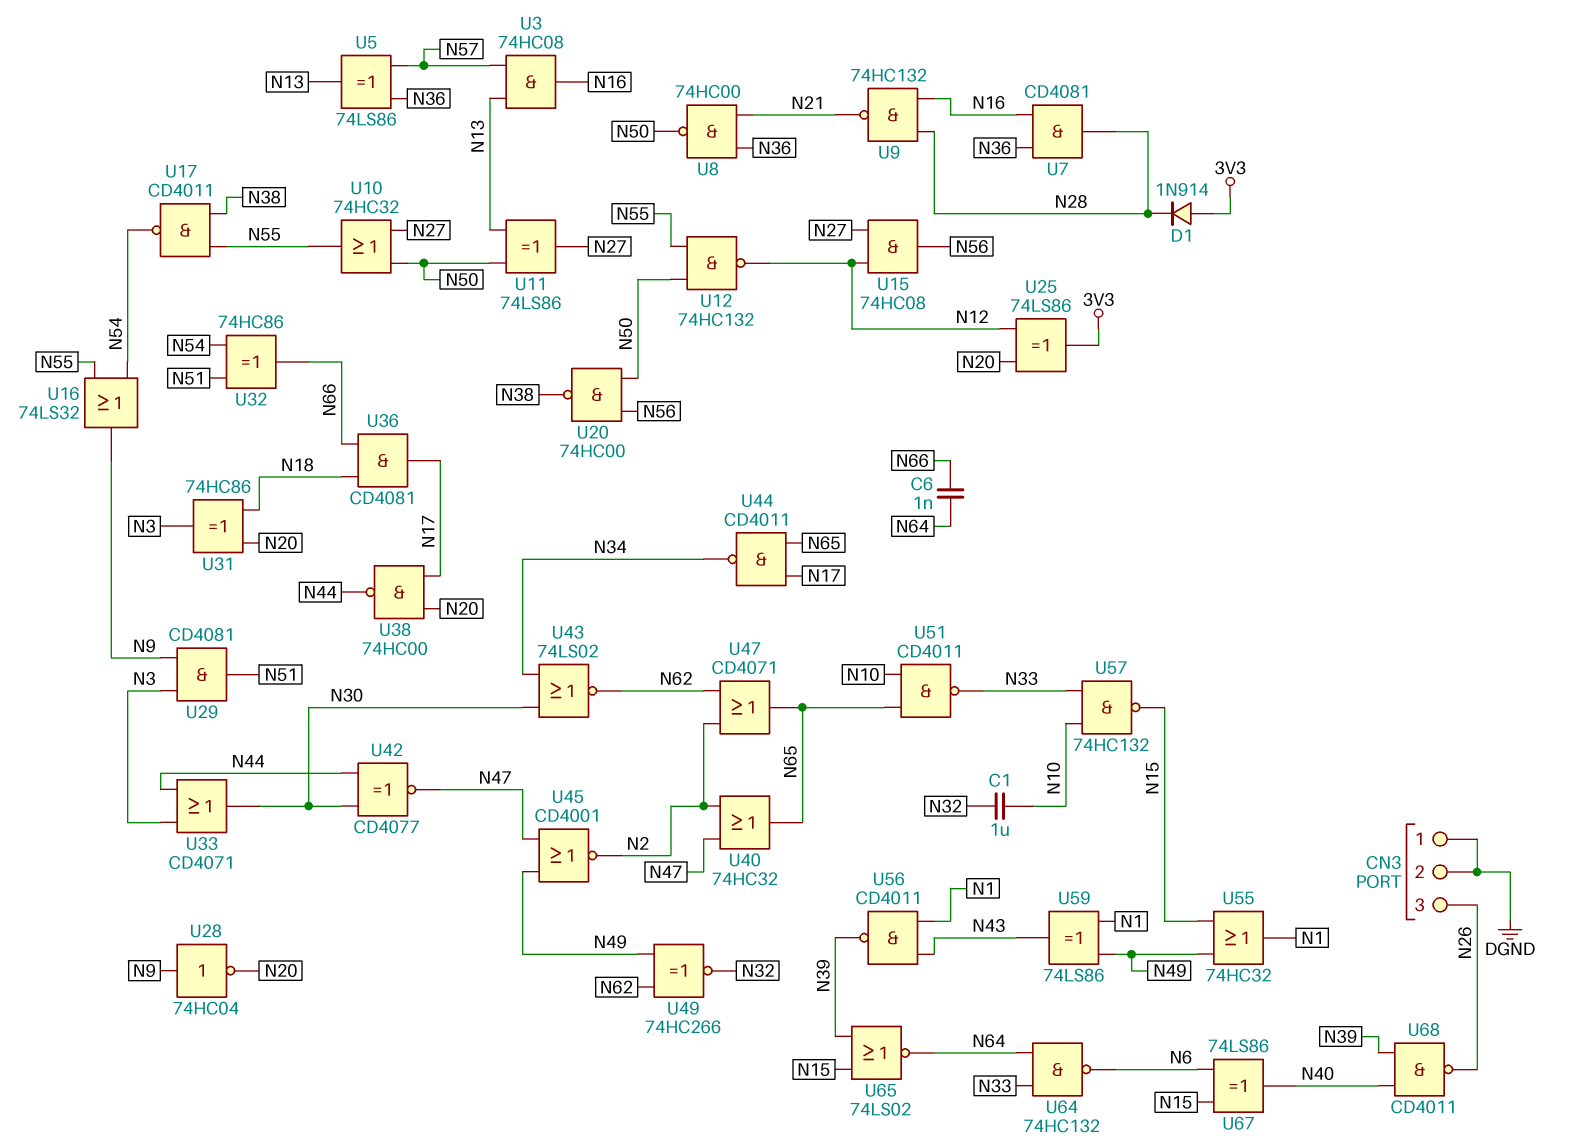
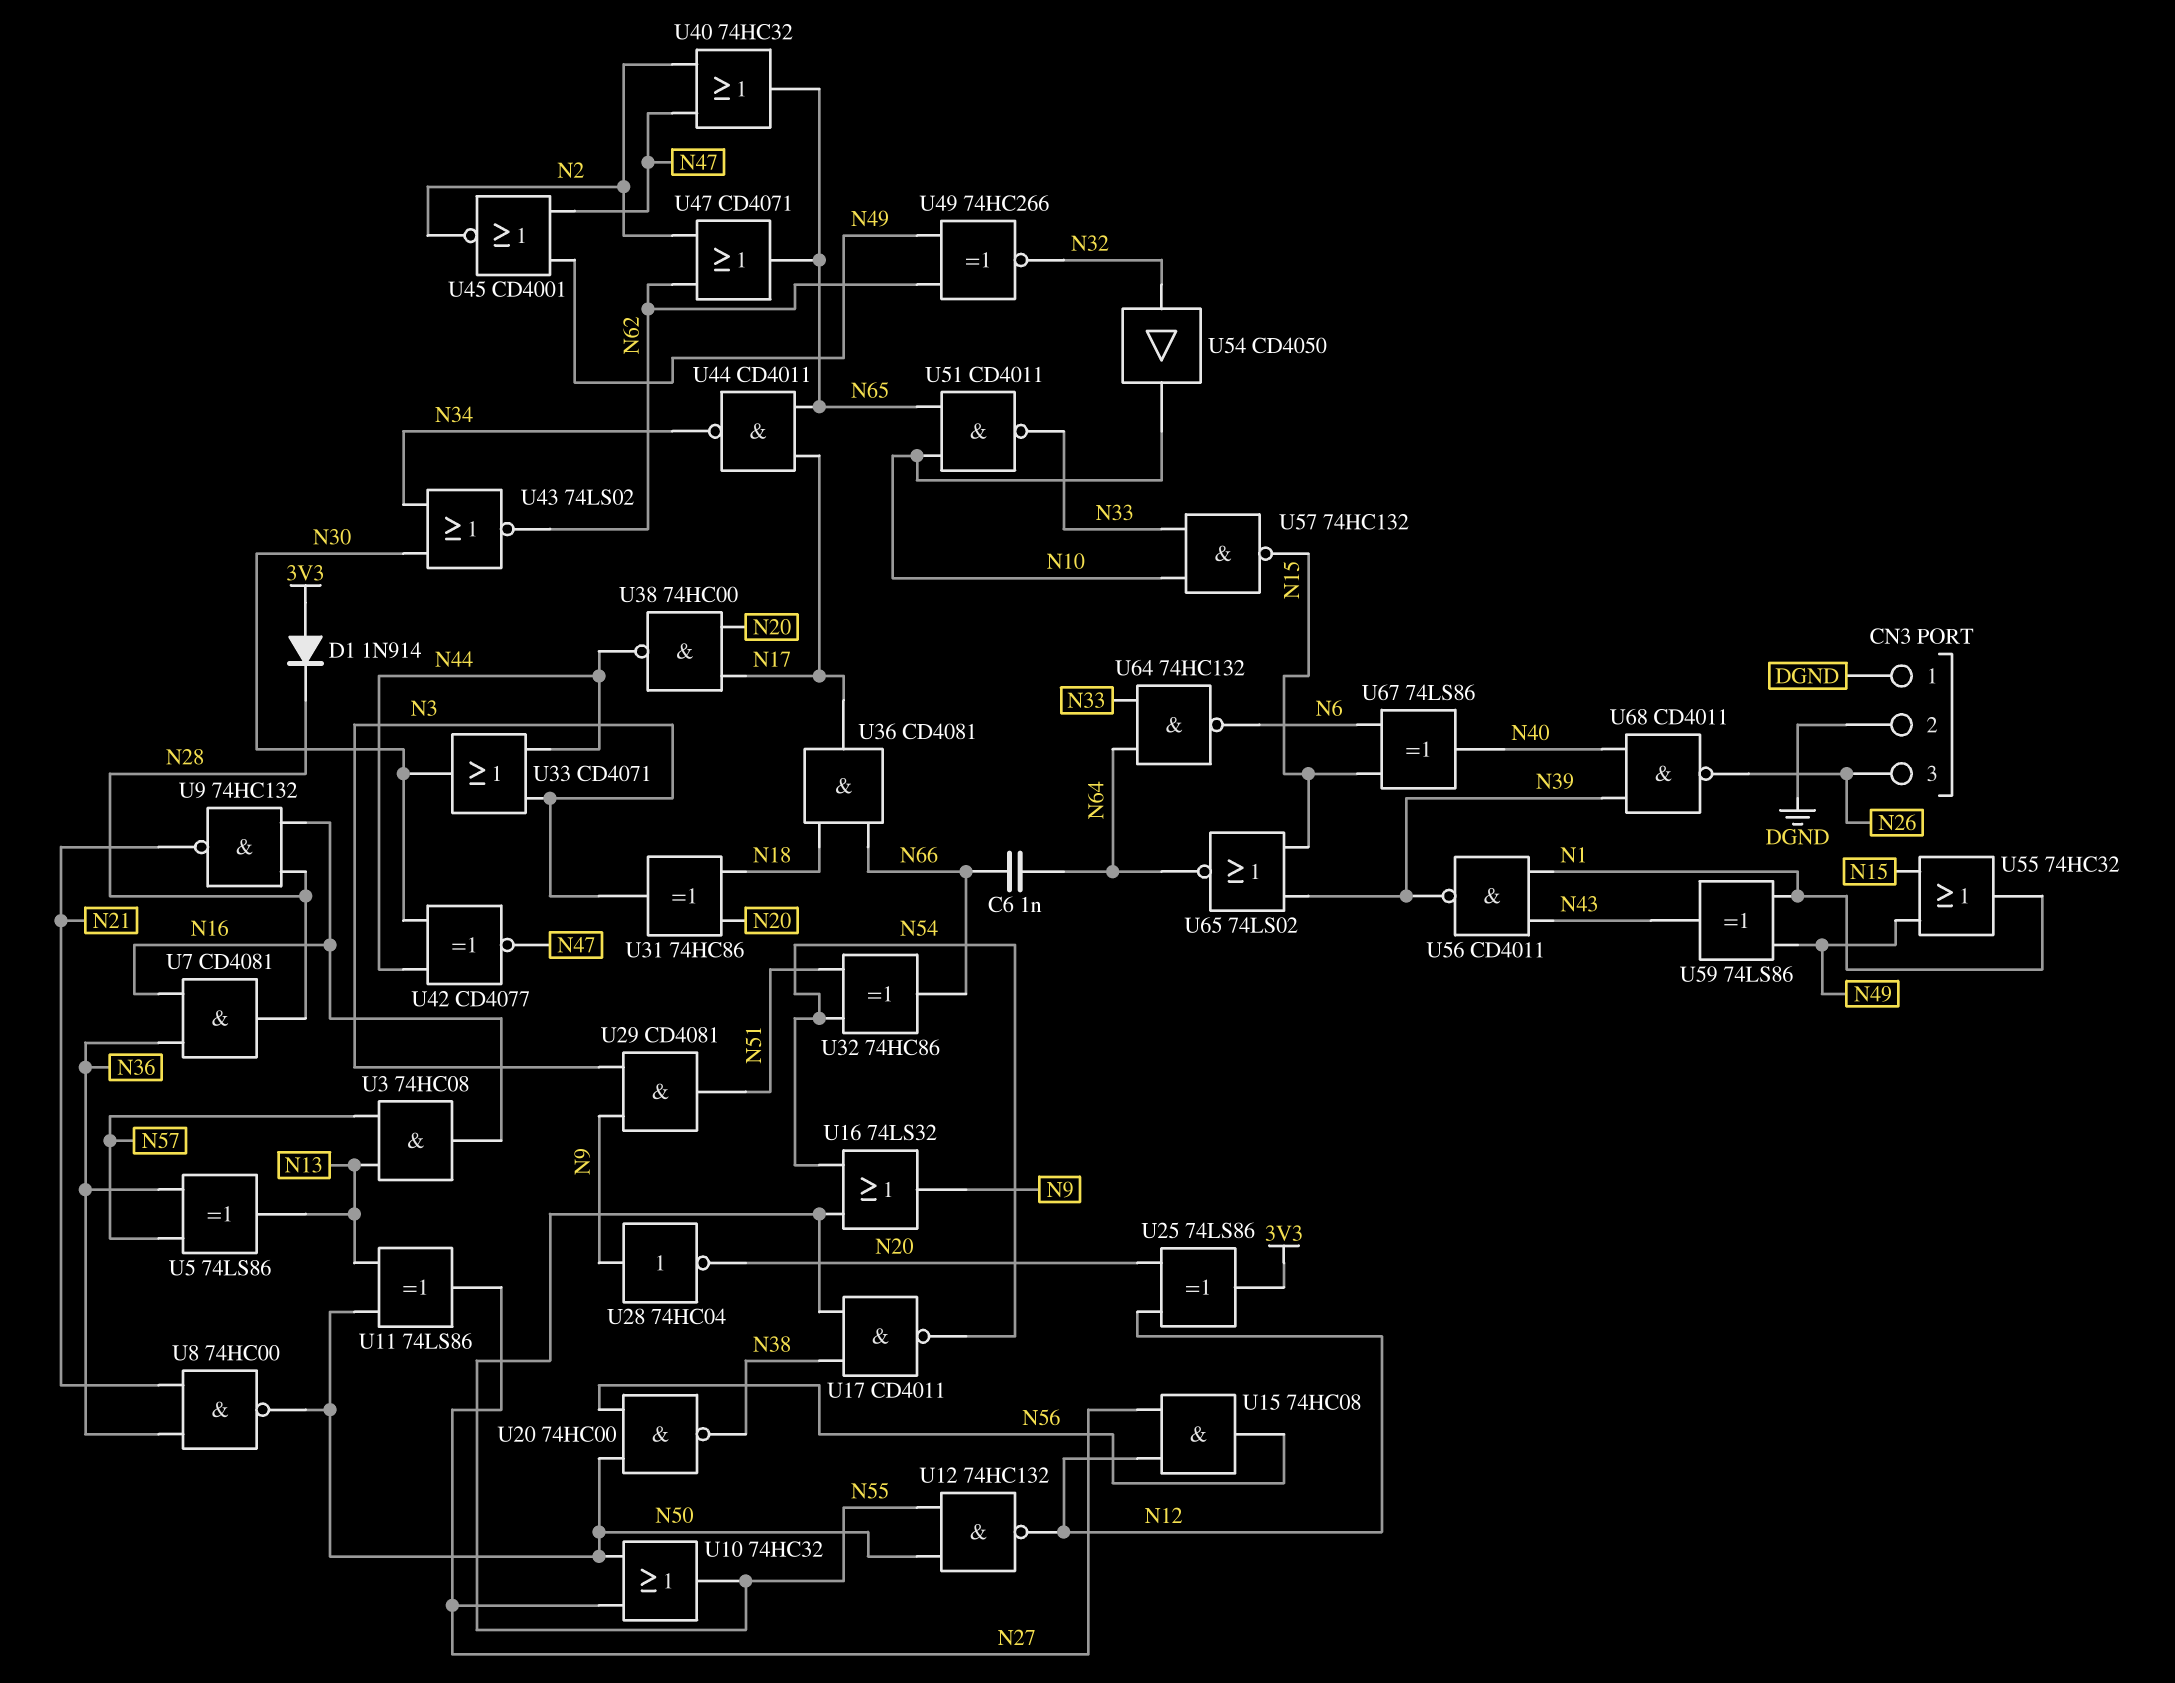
C1: 1uF (N10, N32) -> none
U54: none -> buffer CD4050 (in N32, out N10)

